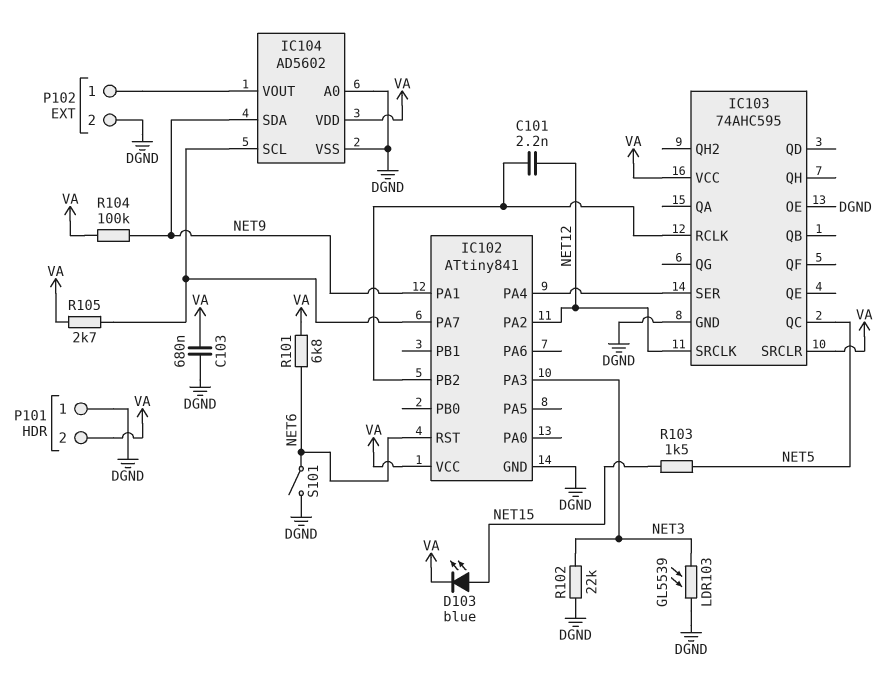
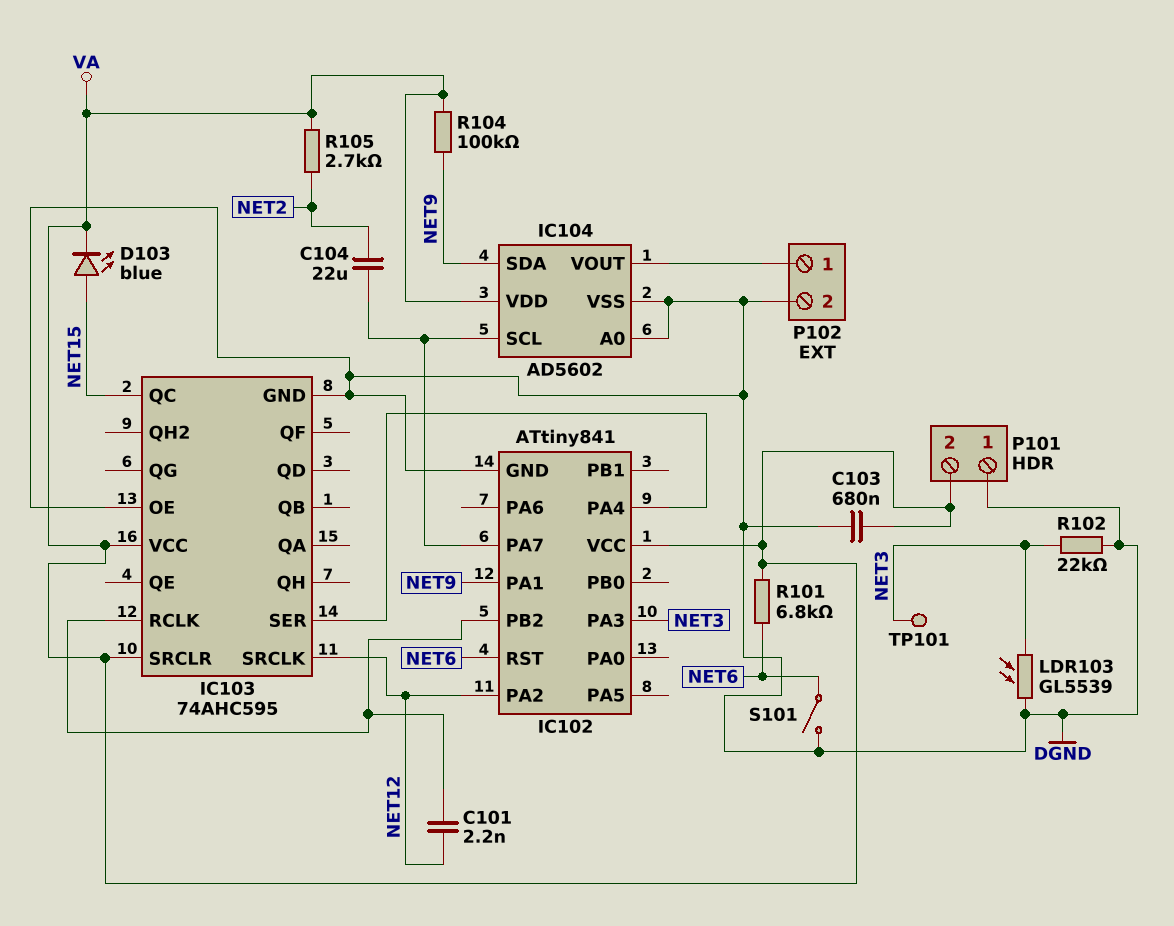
C104: none -> 22uF (IC102/PA7, NET2)
IC103 pin QC: NET5 -> NET15
R103: 1.5k (NET5, NET15) -> none
R105: 2.7k (IC102/PA7, VA) -> 2.7k (NET2, VA)
TP101: none -> test point (NET3)

